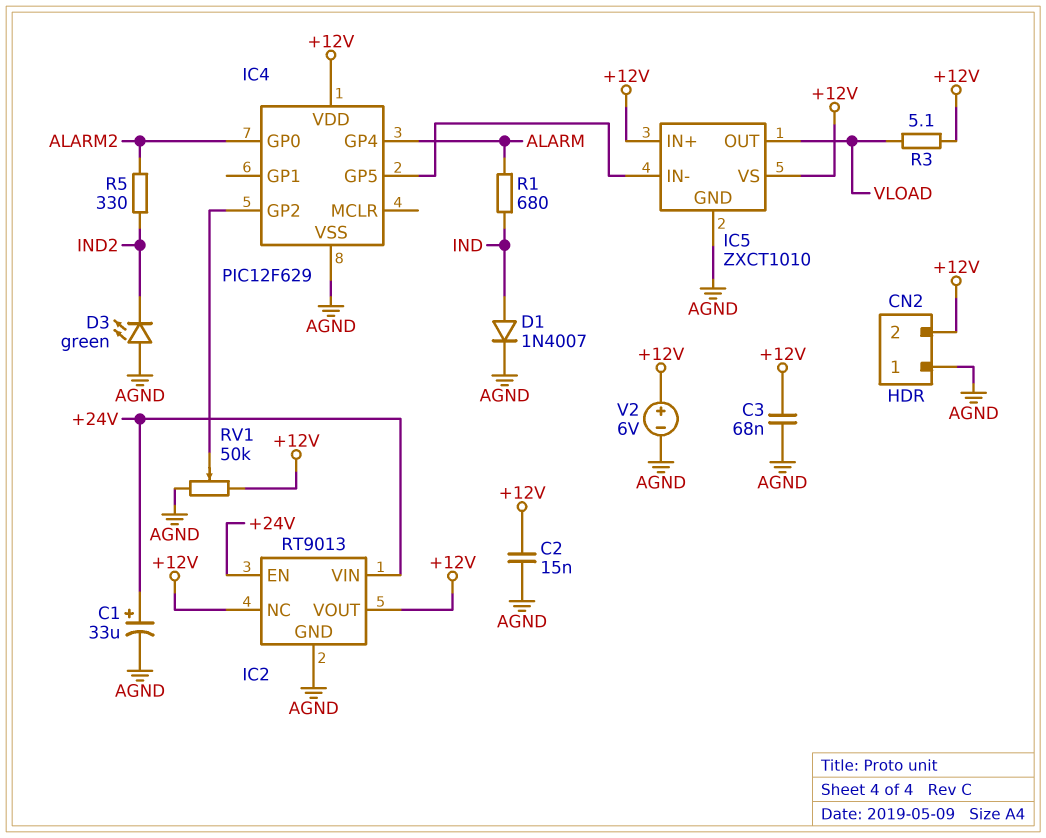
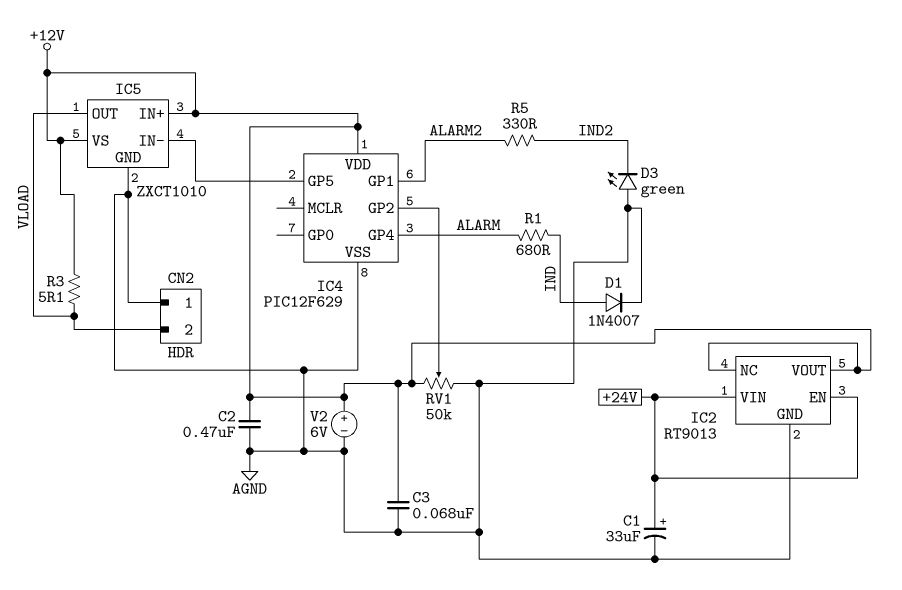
C2: 15nF (+12V, AGND) -> 470nF (+12V, AGND)
CN2 pin 2: +12V -> VLOAD
IC4 pin GP0: ALARM2 -> none
IC4 pin GP1: none -> ALARM2

